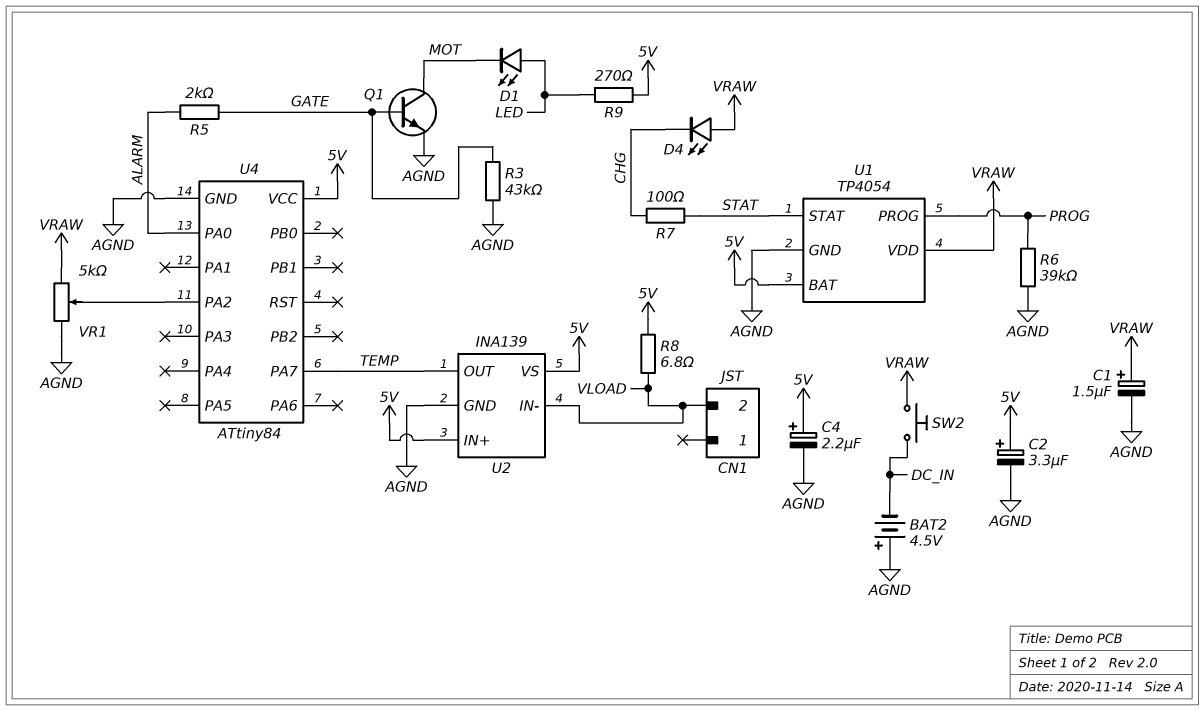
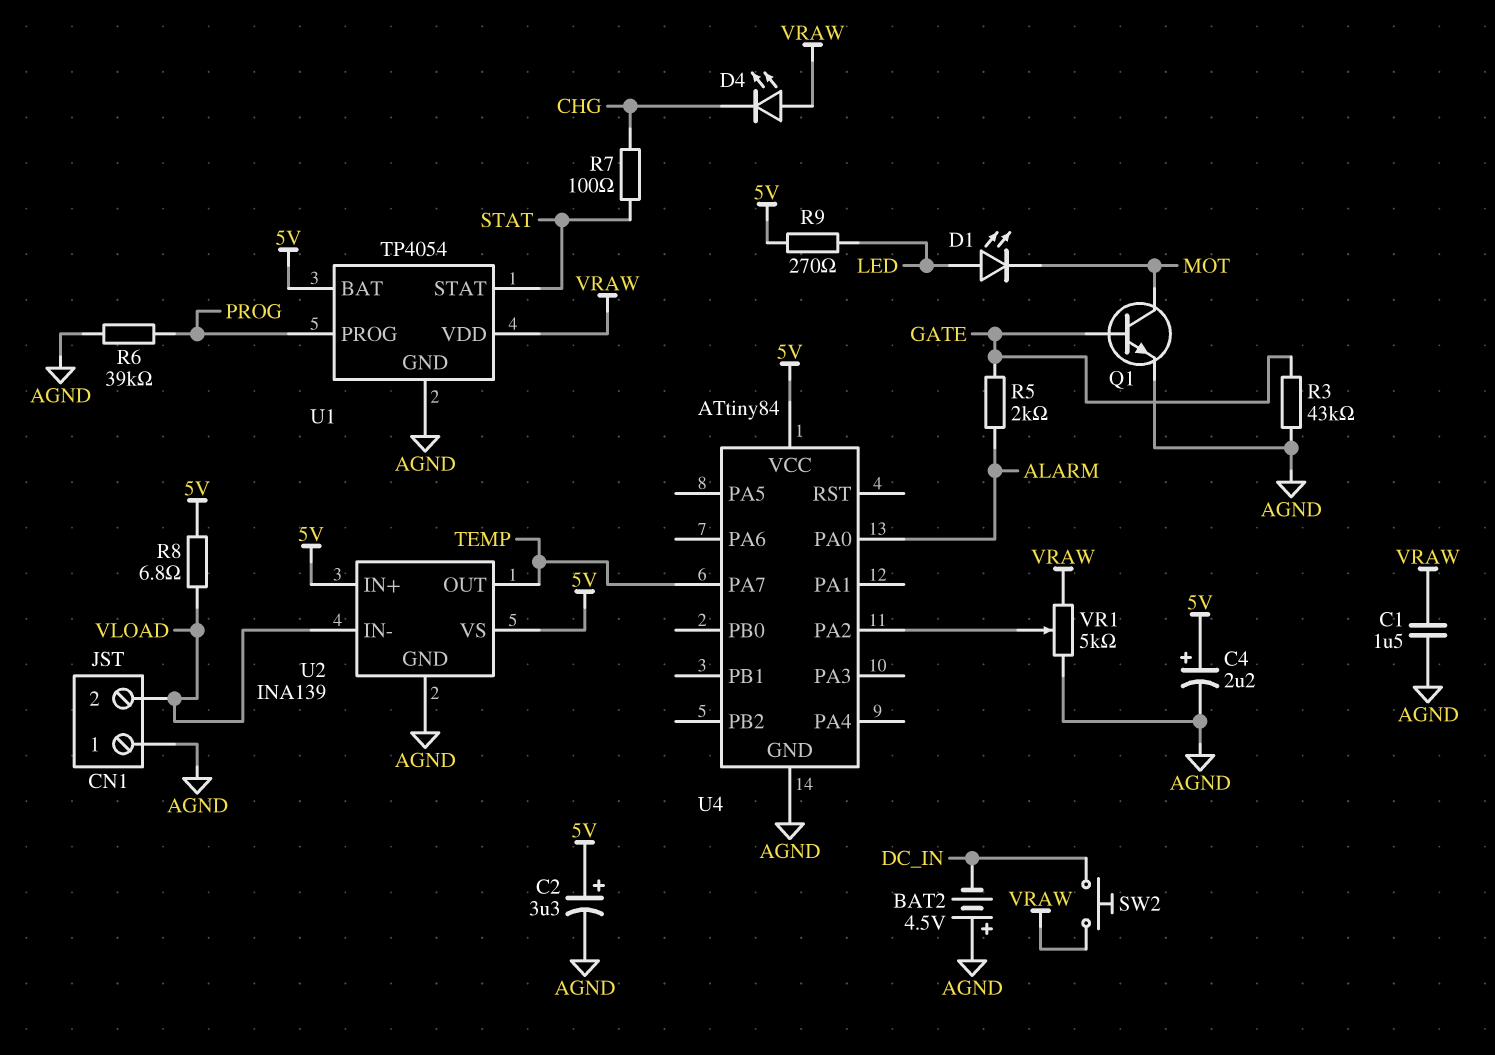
C1: 1.5uF (plus VRAW, minus AGND) -> 1.5uF (AGND, VRAW)
CN1 pin 1: none -> AGND

